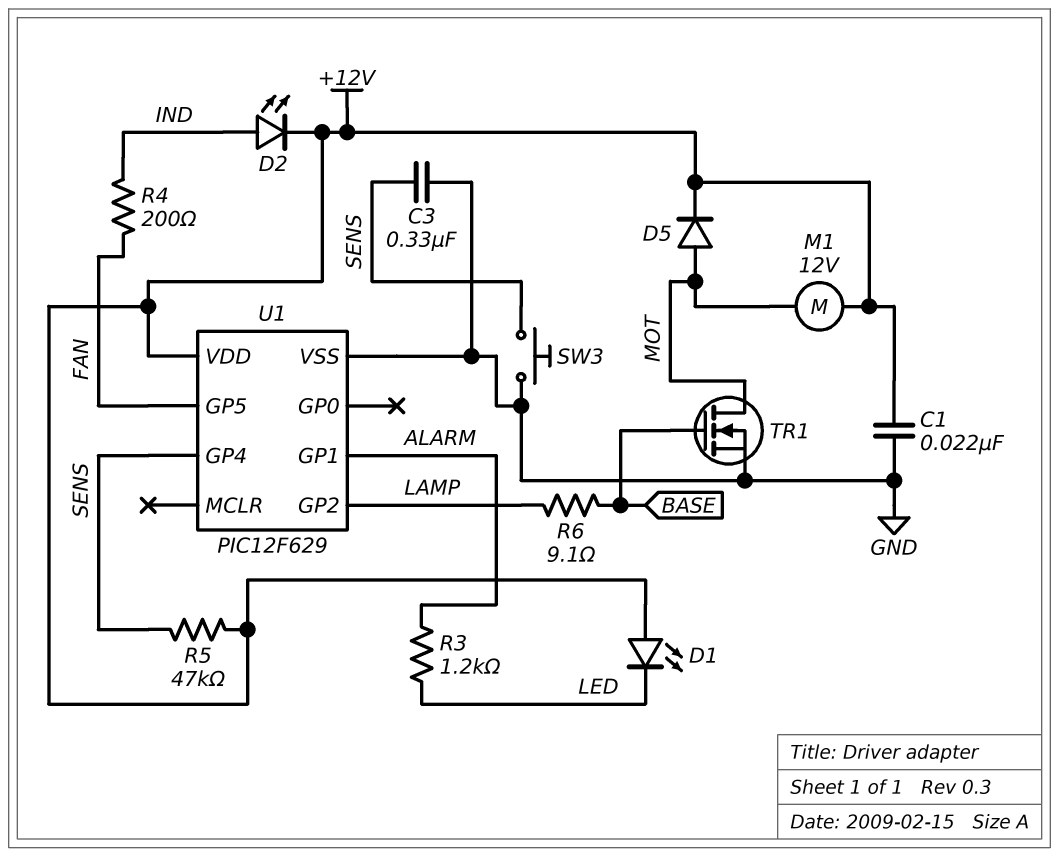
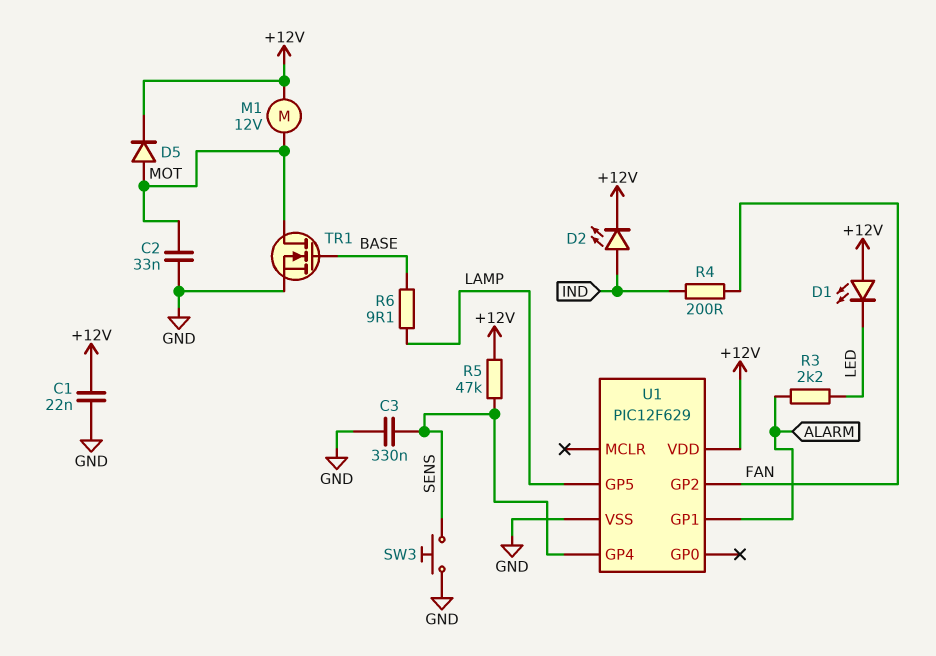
C2: none -> 33nF (GND, MOT)
R3: 1.2k (ALARM, LED) -> 2.2k (ALARM, LED)
U1 pin GP2: LAMP -> FAN
U1 pin GP5: FAN -> LAMP

